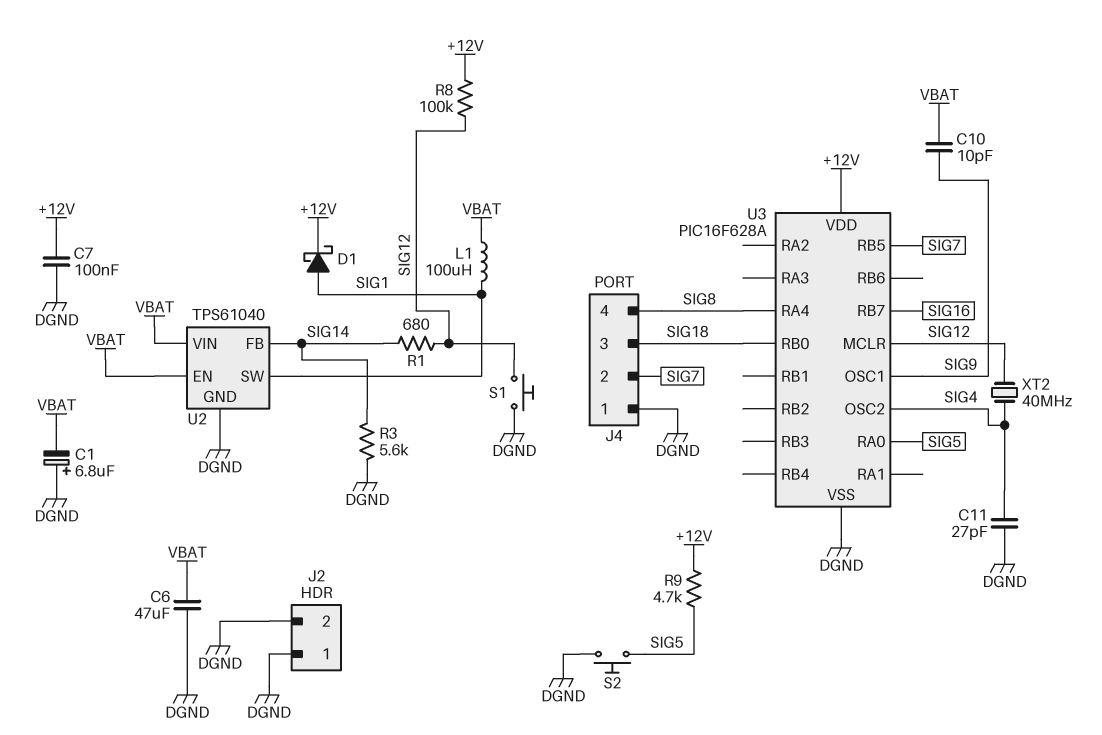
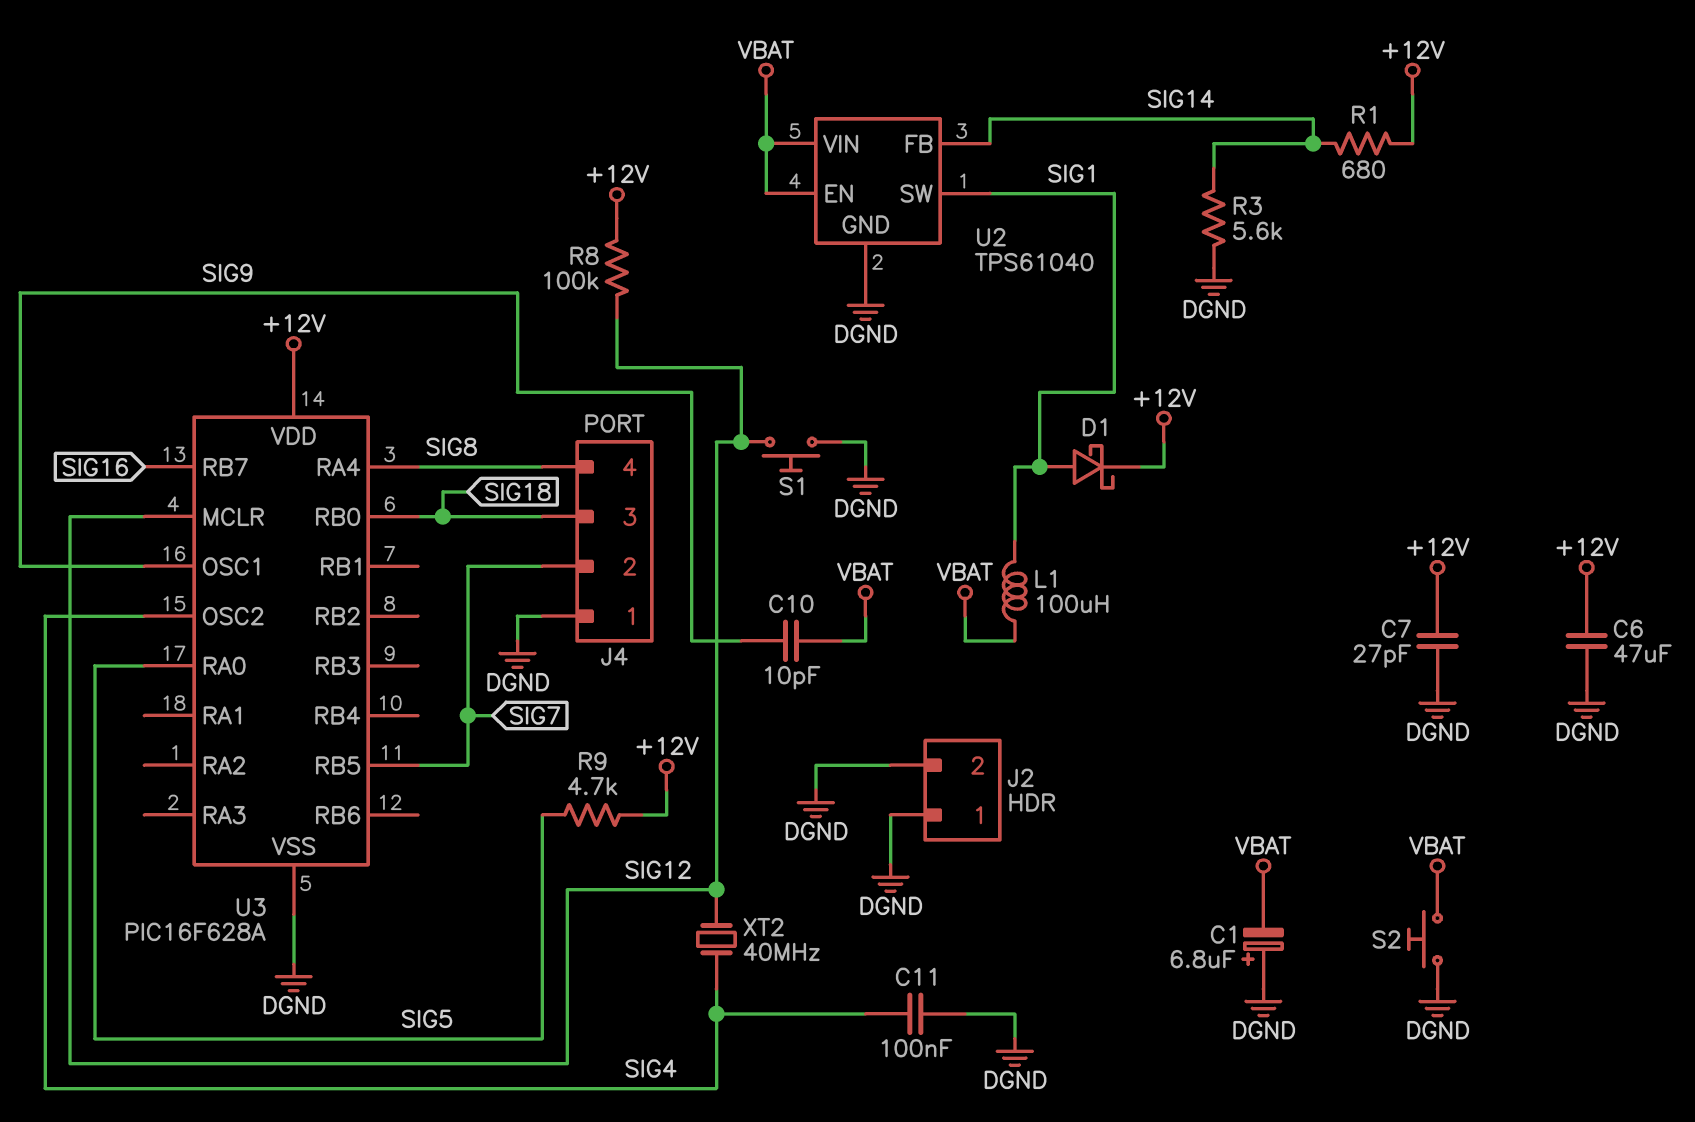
C6: 47uF (DGND, VBAT) -> 47uF (+12V, DGND)
C7: 100nF (+12V, DGND) -> 27pF (+12V, DGND)
C11: 27pF (DGND, SIG4) -> 100nF (DGND, SIG4)
R1: 680 (SIG12, SIG14) -> 680 (+12V, SIG14)
S2: button (DGND, SIG5) -> button (DGND, VBAT)

